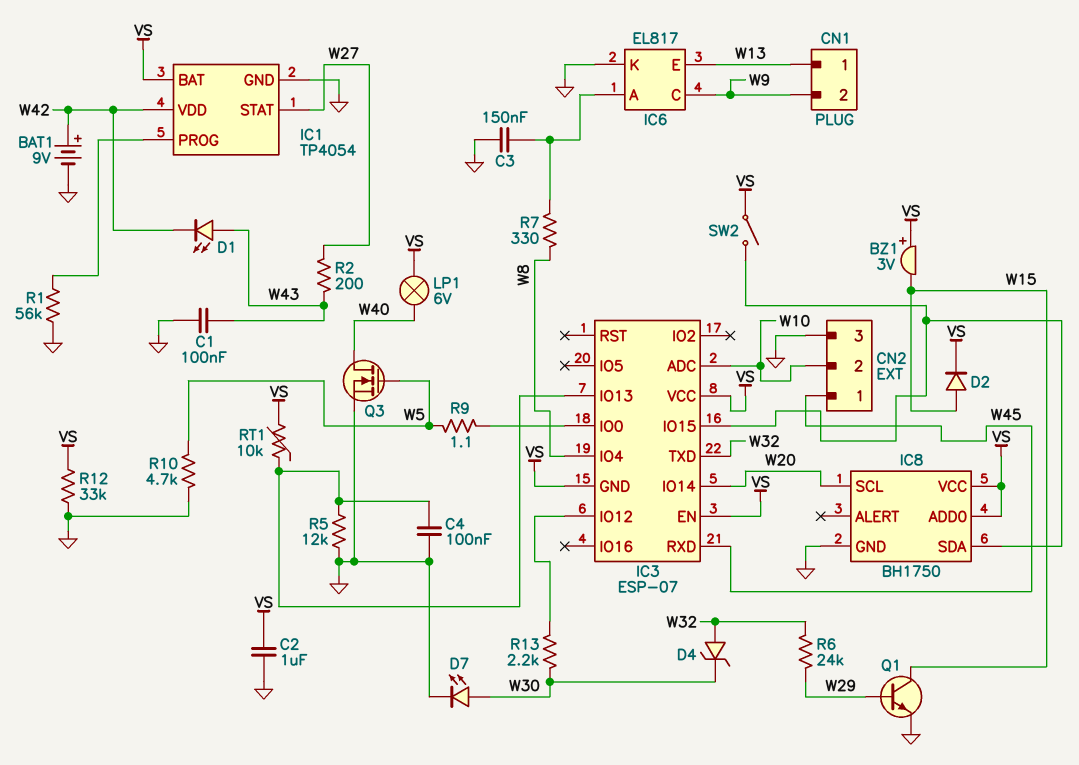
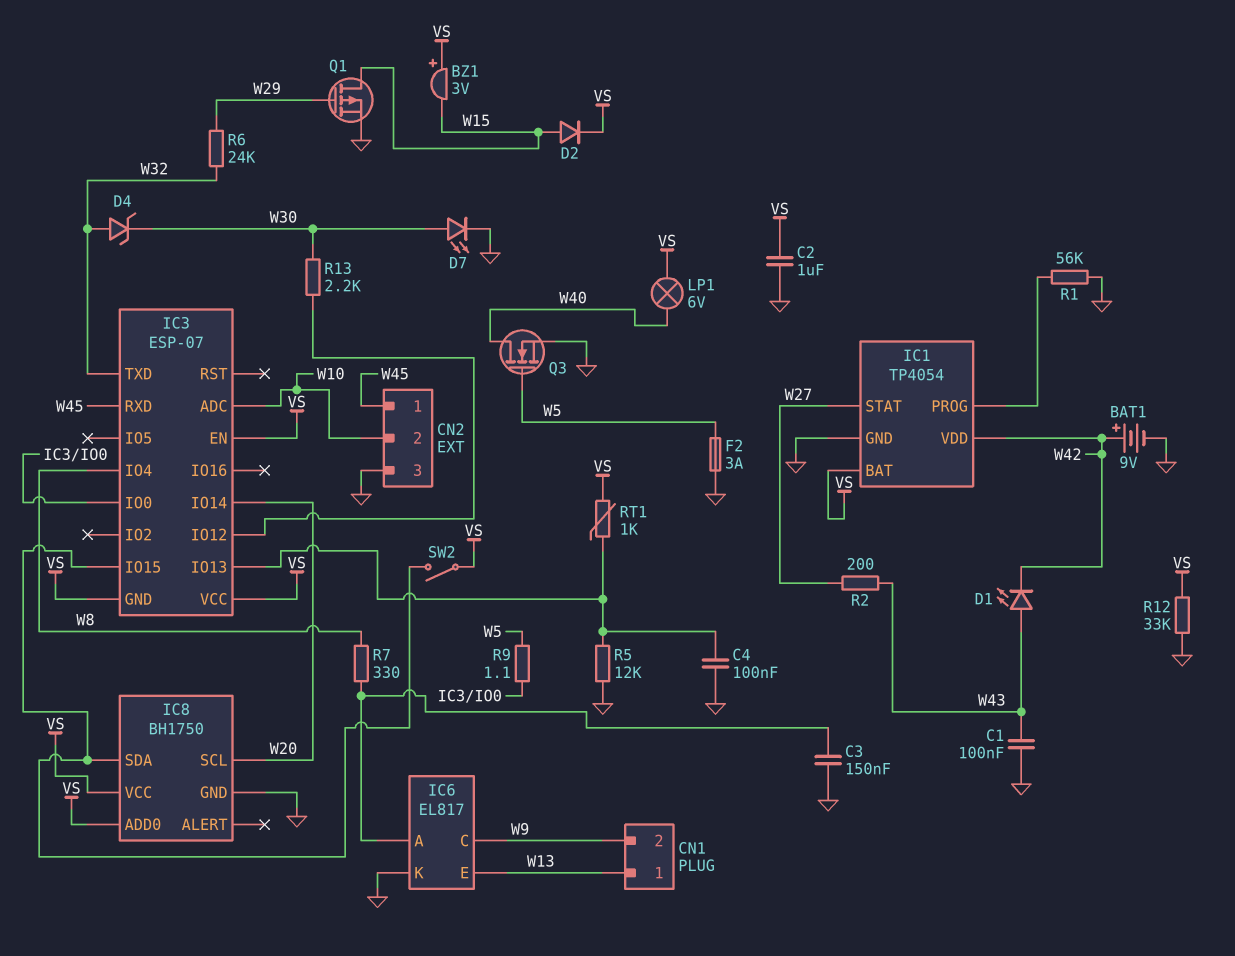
F2: none -> 3A (GND, W5)
Q1: NPN (B W29, C W15, E GND) -> PMOS (G W29, D W15, S GND)
R10: 4.7k (GND, W5) -> none
RT1: 10k (IC3/IO13, VS) -> 1k (IC3/IO13, VS)

